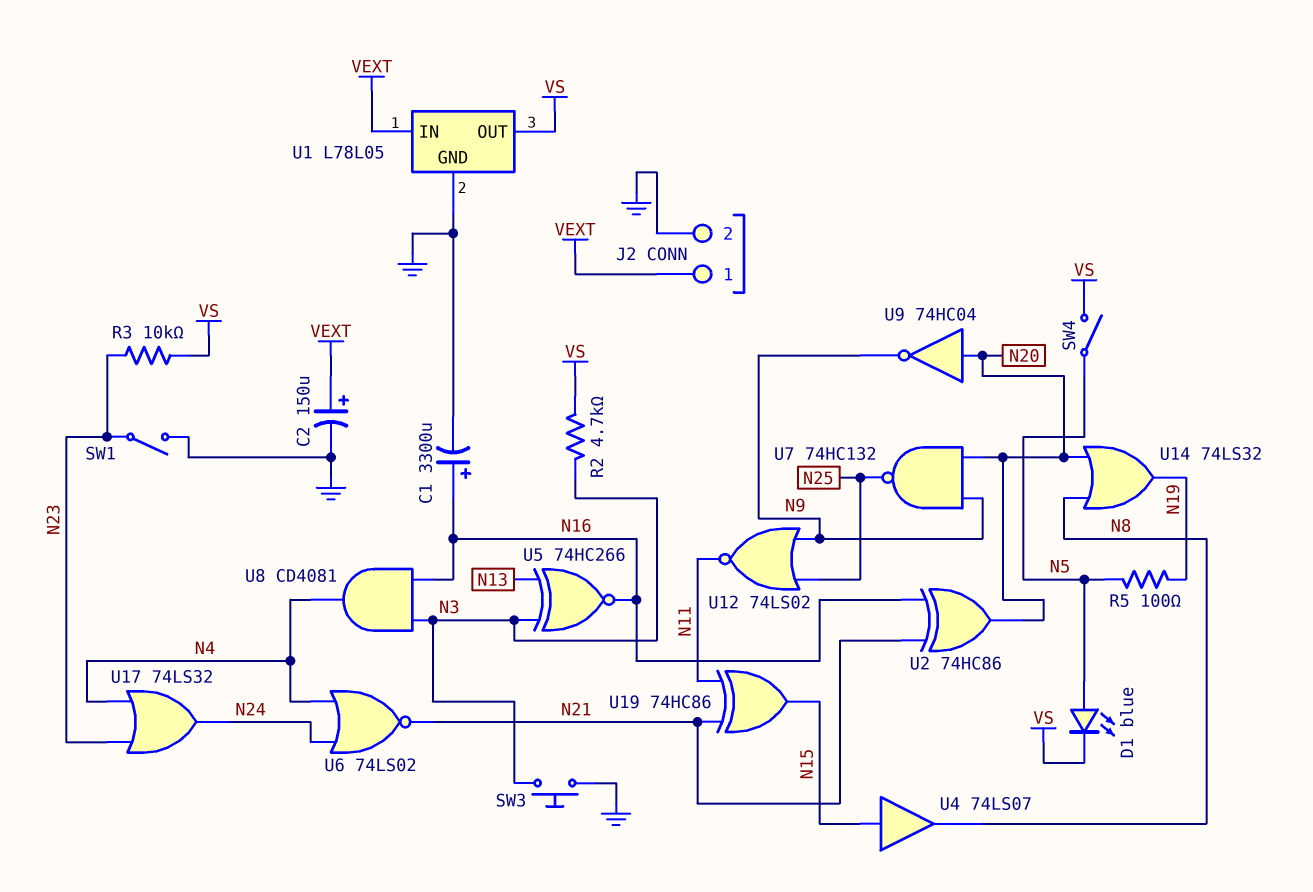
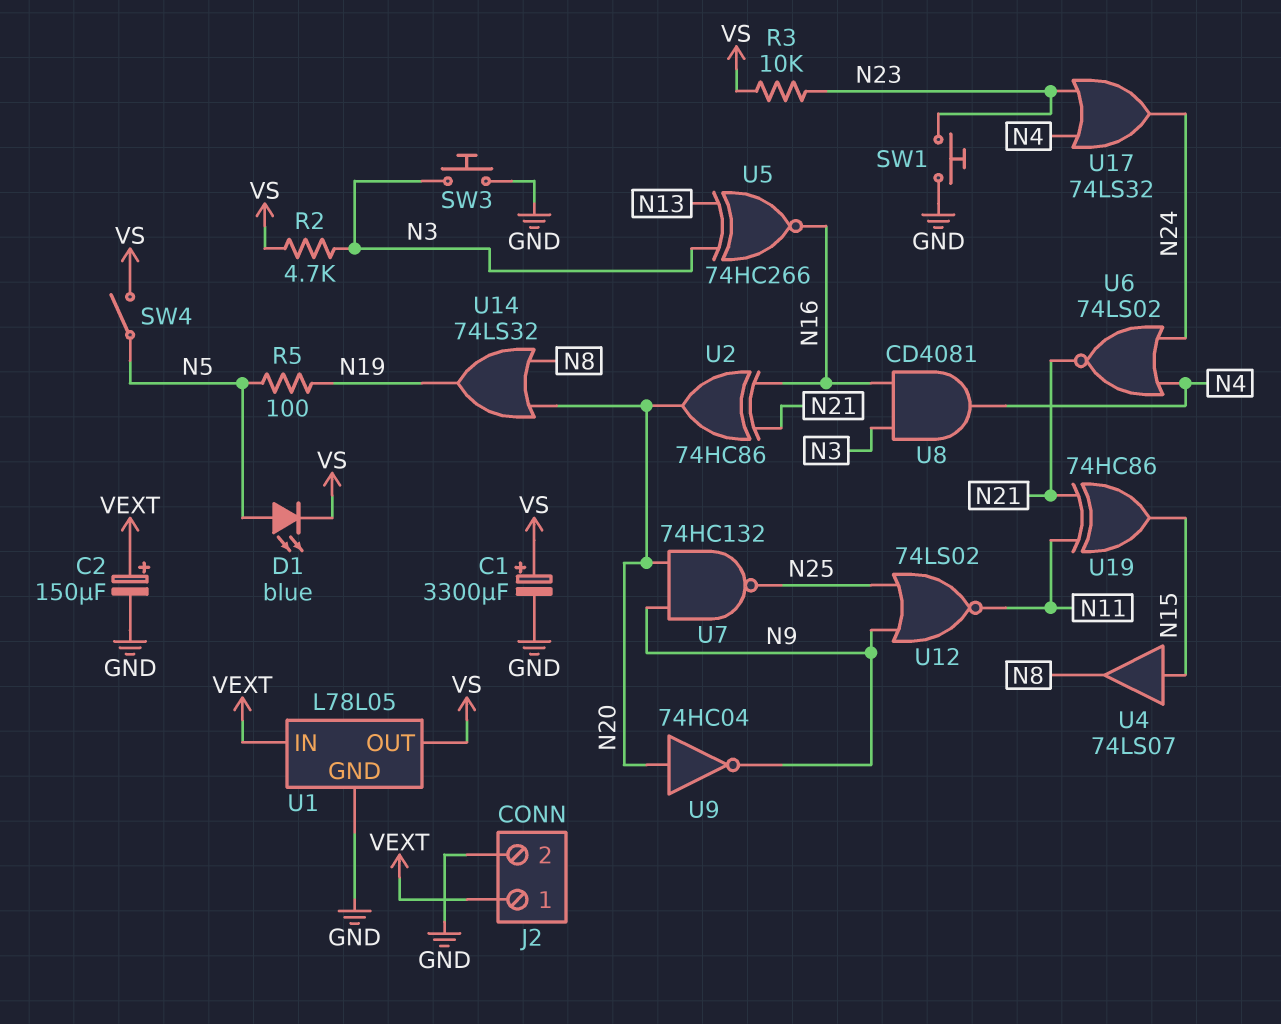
C1: 3300uF (plus N16, minus GND) -> 3300uF (plus VS, minus GND)
SW1: switch (GND, N23) -> button (GND, N23)

